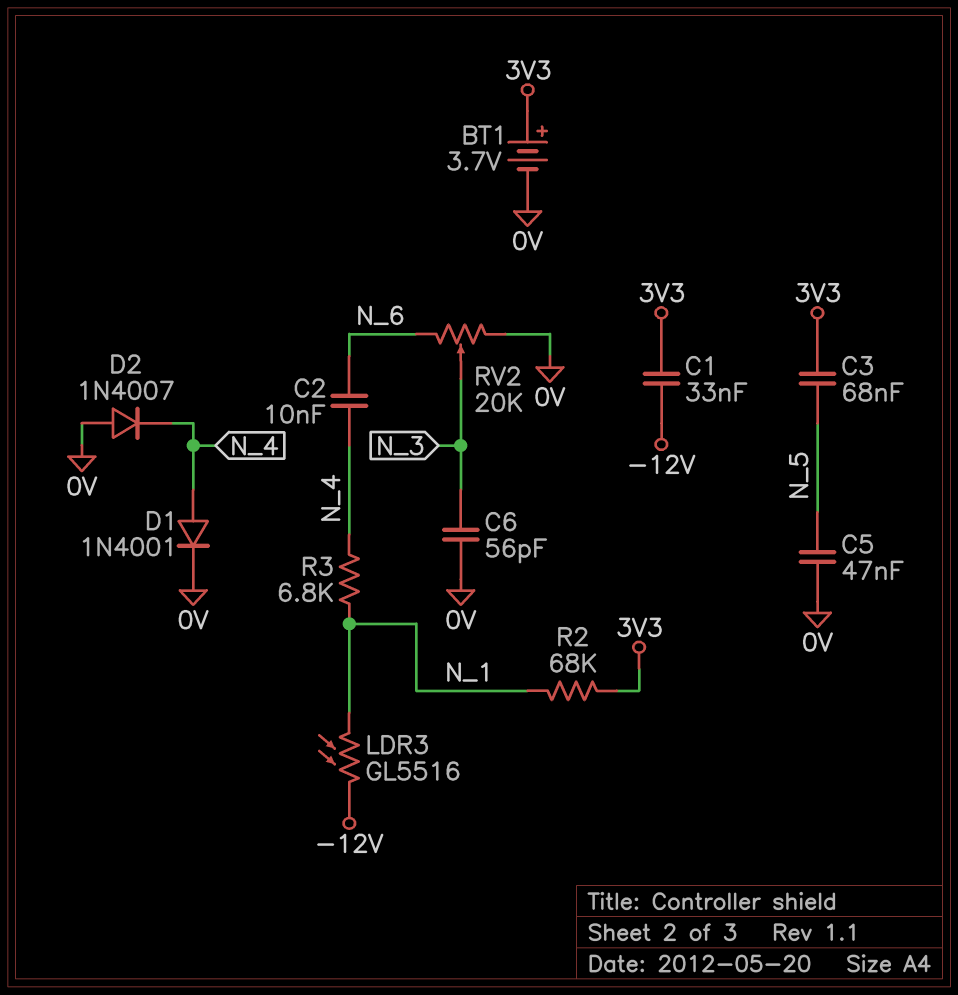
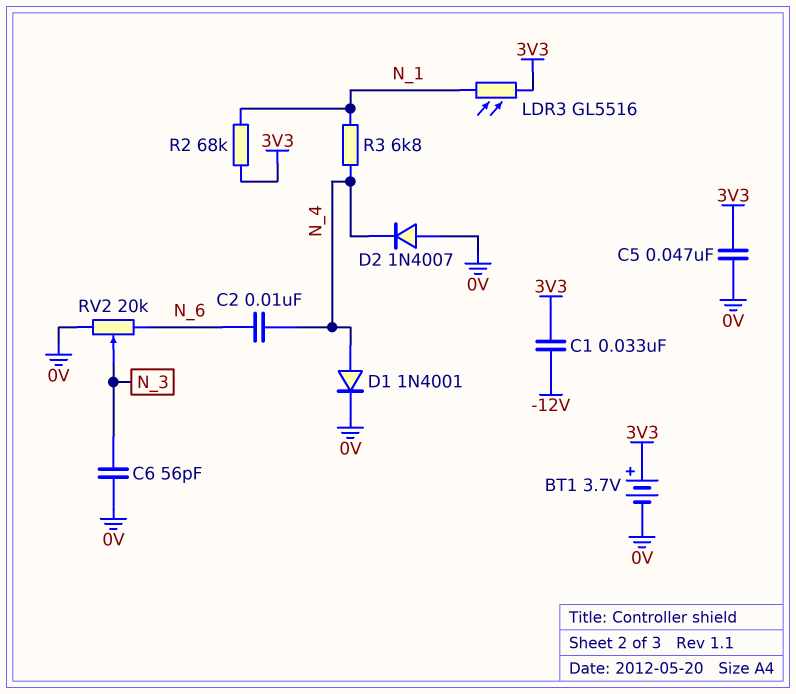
C3: 68nF (3V3, N_5) -> none
C5: 47nF (0V, N_5) -> 47nF (0V, 3V3)
LDR3: GL5516 (-12V, N_1) -> GL5516 (3V3, N_1)

